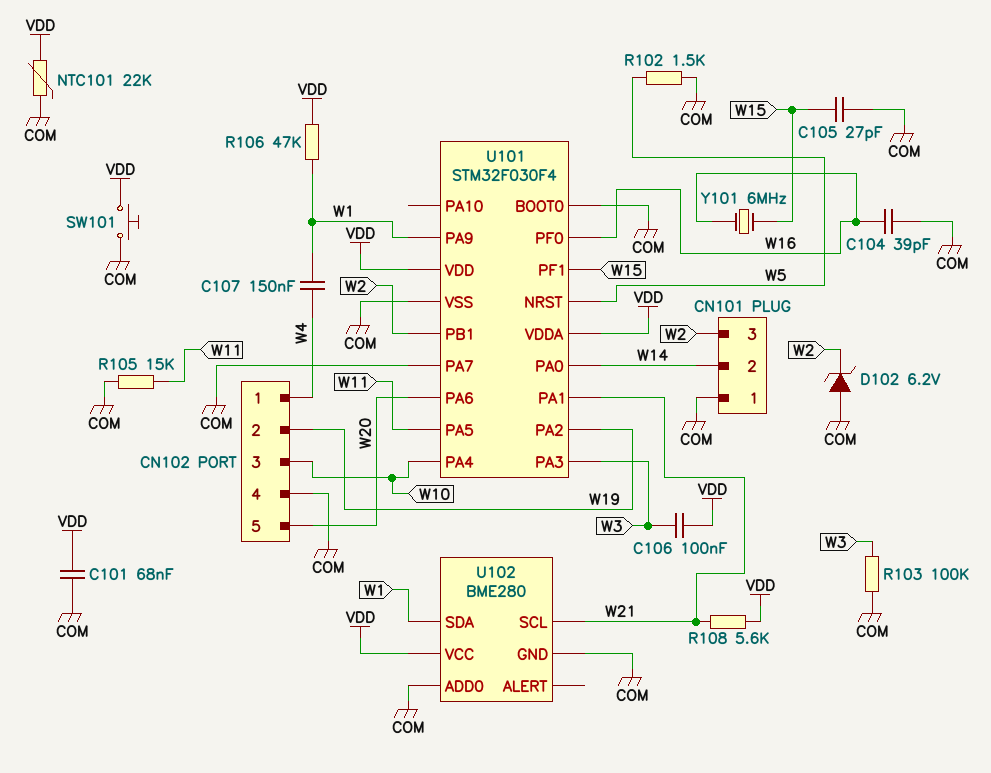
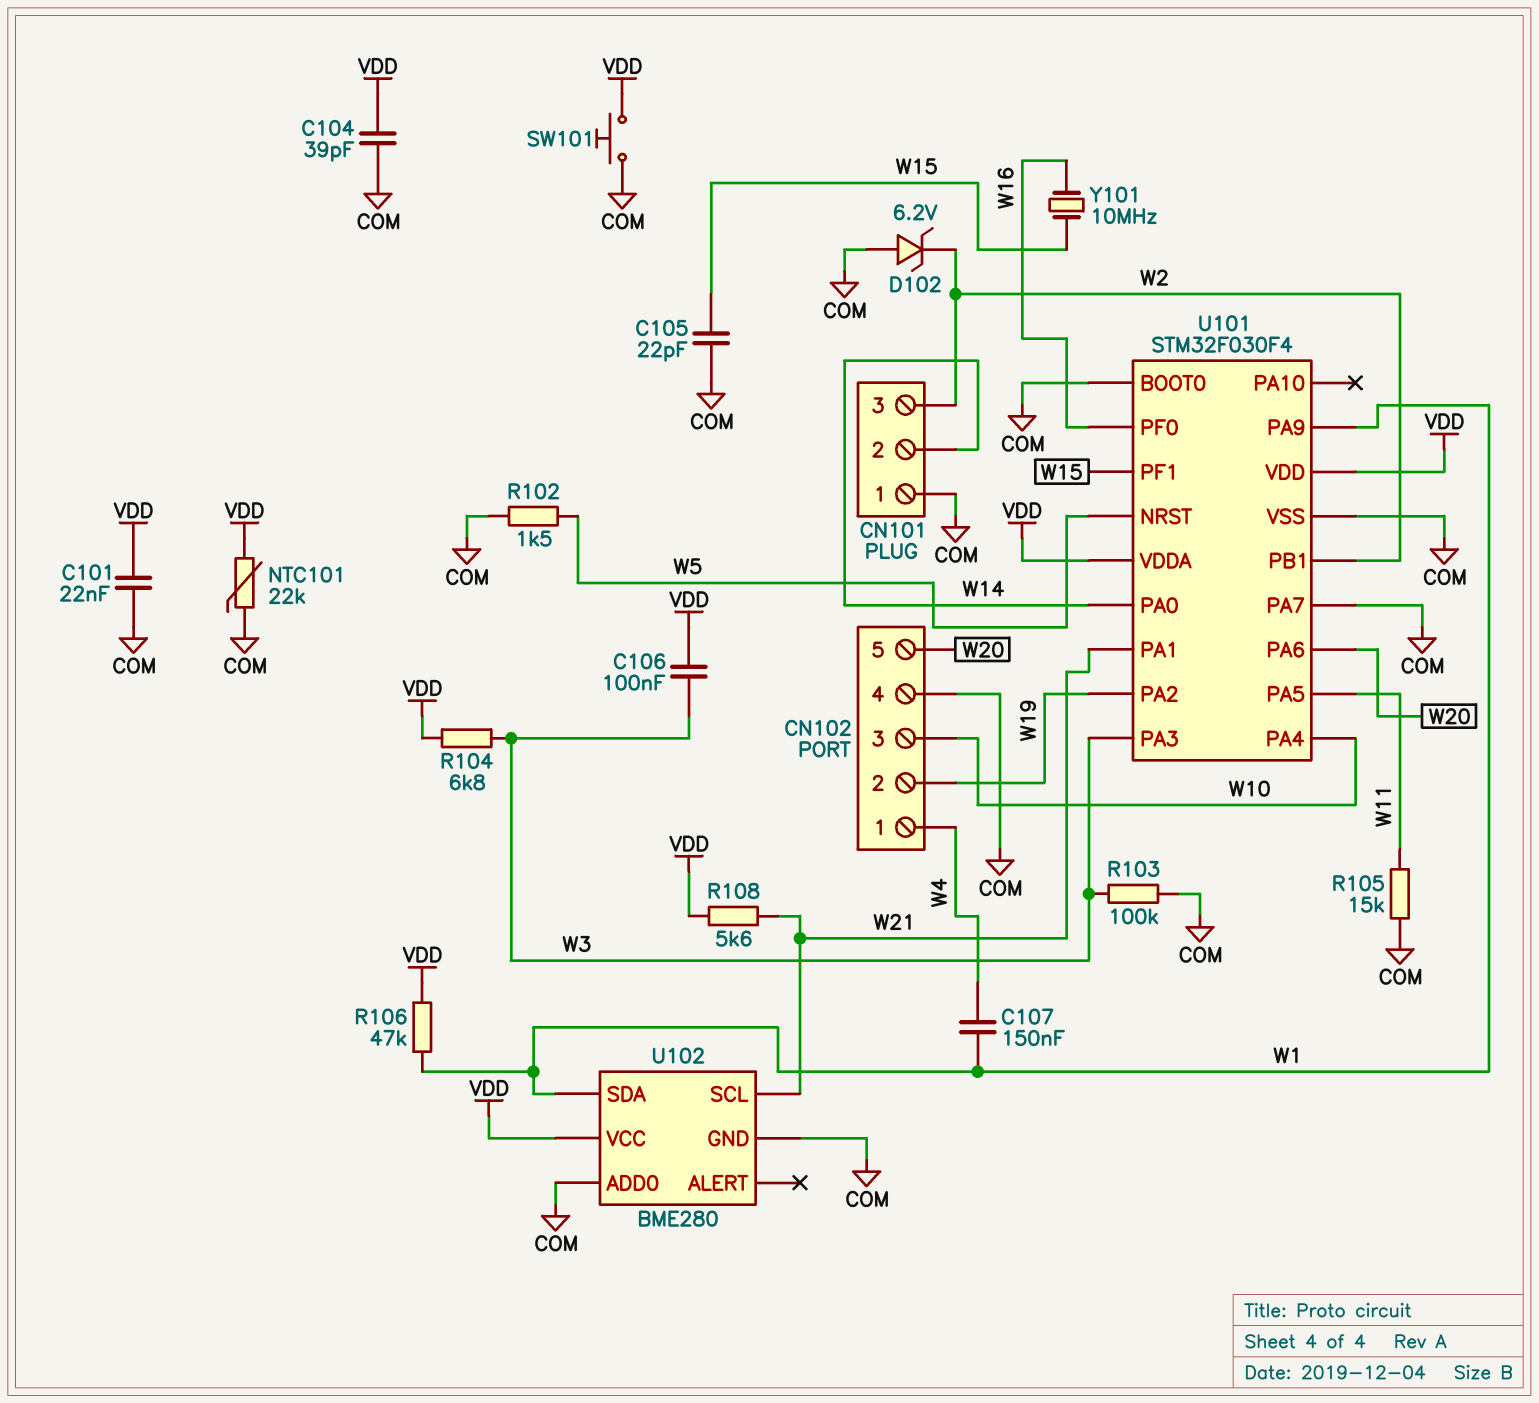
C101: 68nF (COM, VDD) -> 22nF (COM, VDD)
C104: 39pF (COM, W16) -> 39pF (COM, VDD)
C105: 27pF (COM, W15) -> 22pF (COM, W15)
R104: none -> 6.8k (VDD, W3)
Y101: 6MHz (W15, W16) -> 10MHz (W15, W16)

